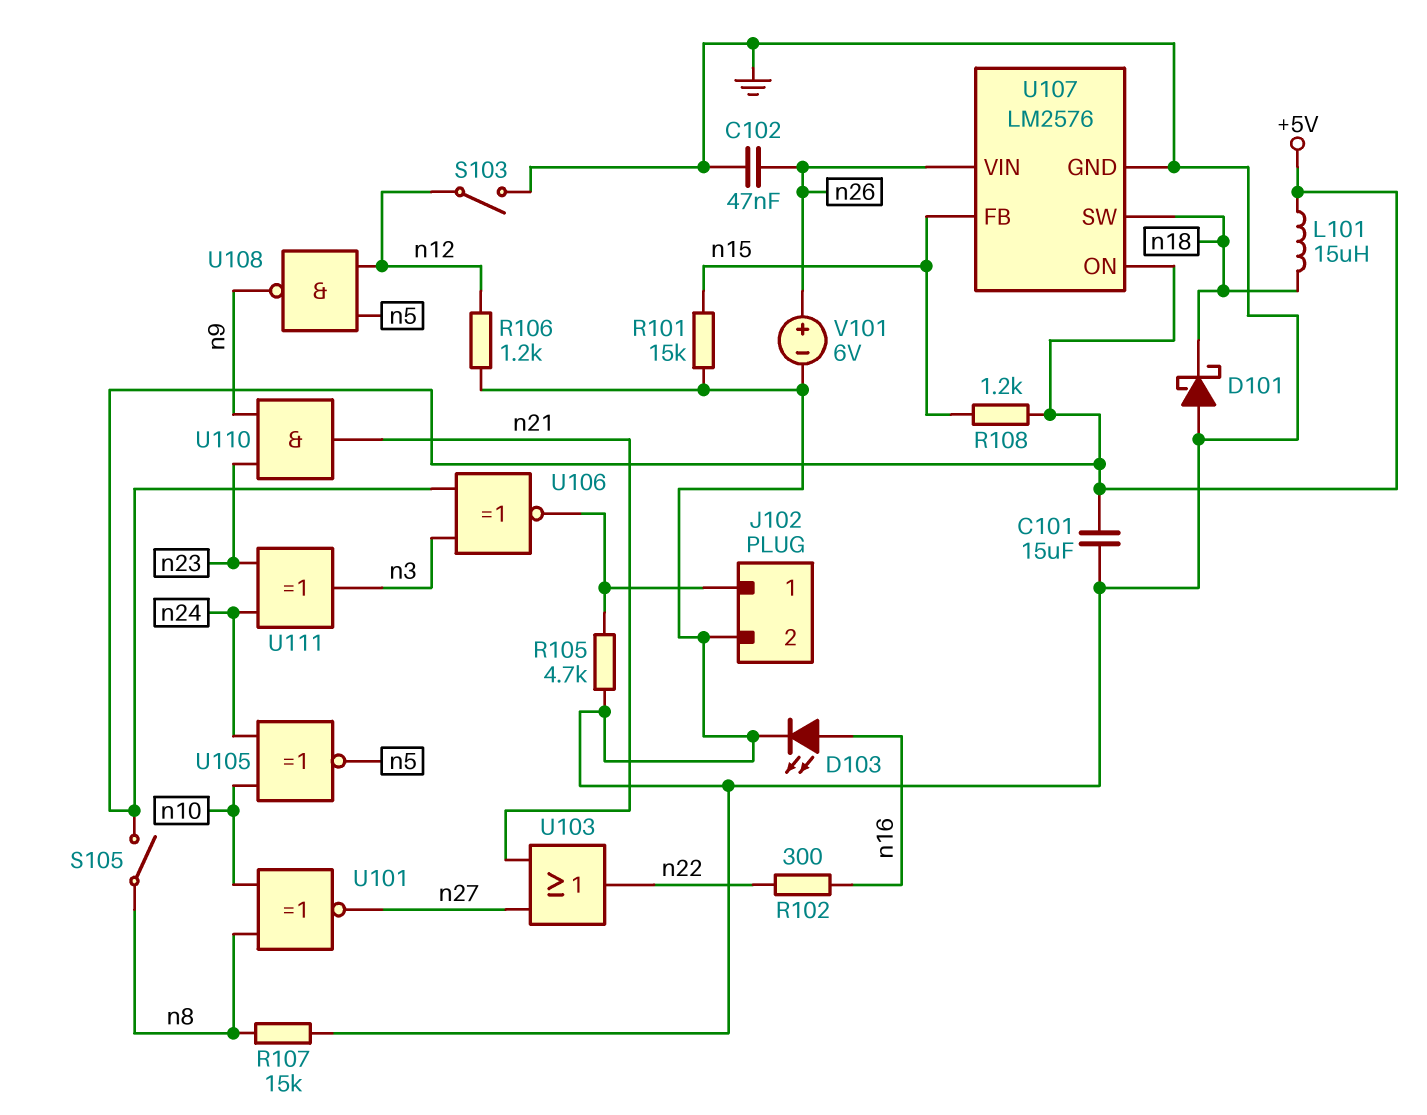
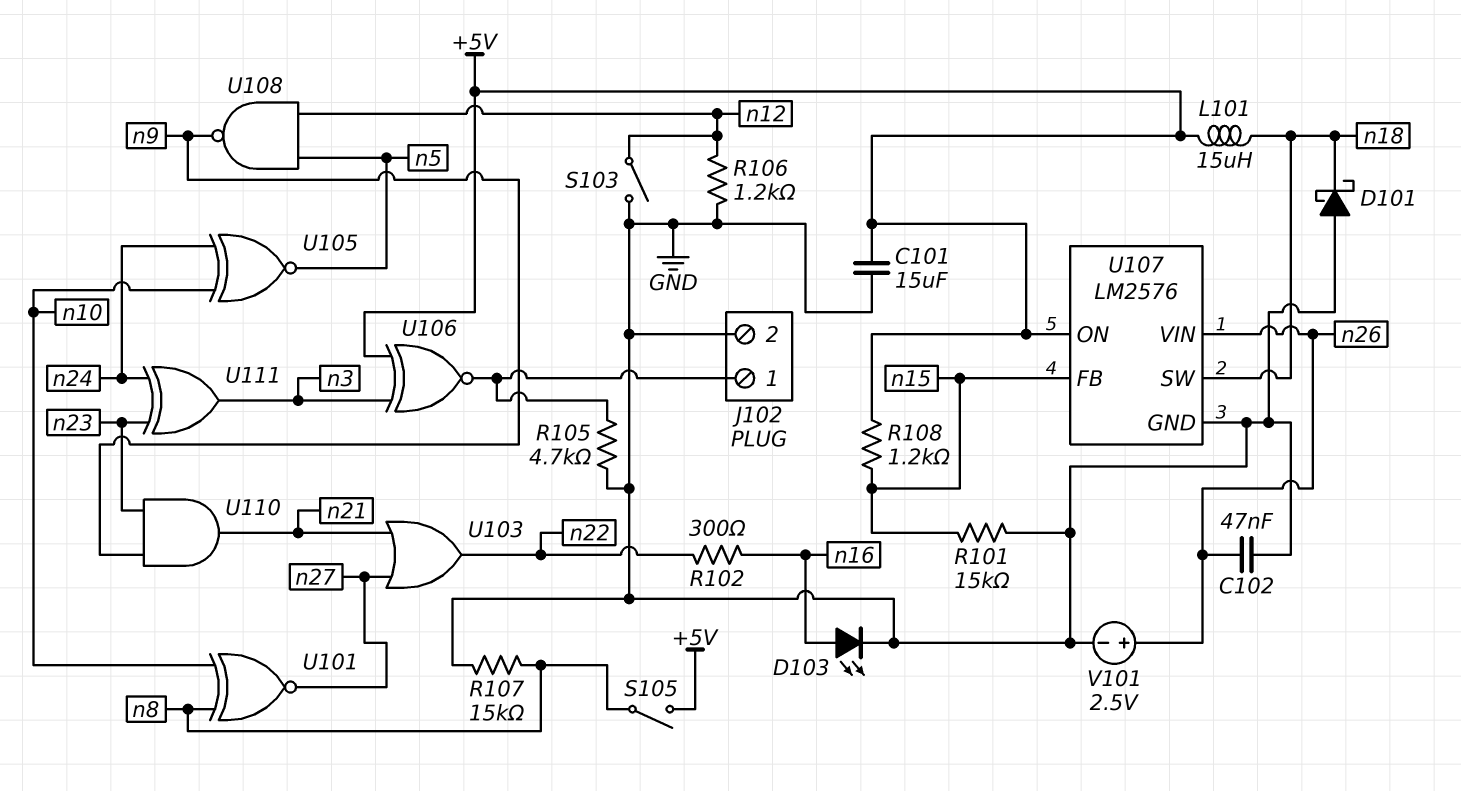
V101: 6V (plus n26, minus GND) -> 2.5V (plus n26, minus GND)

